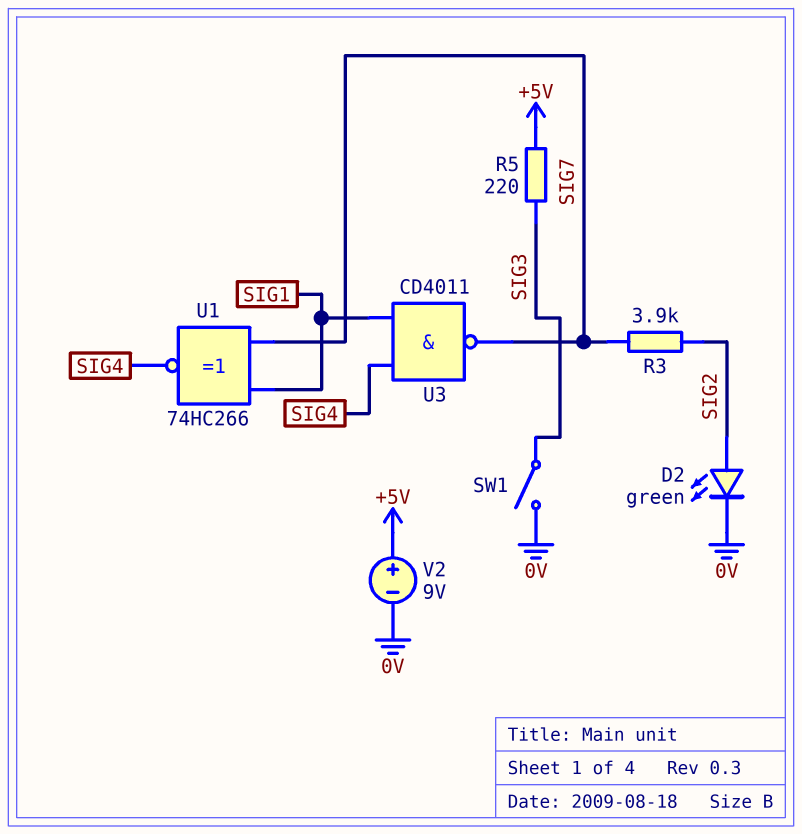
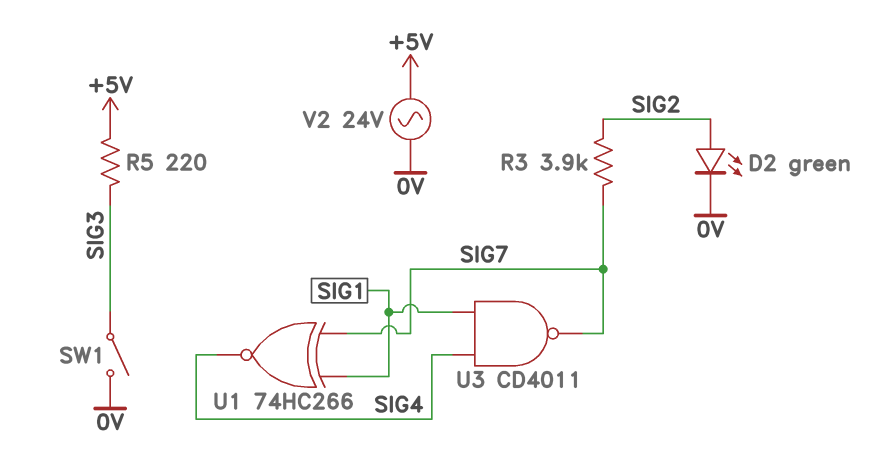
V2: 9V (plus +5V, minus 0V) -> AC 24V (+5V, 0V)

